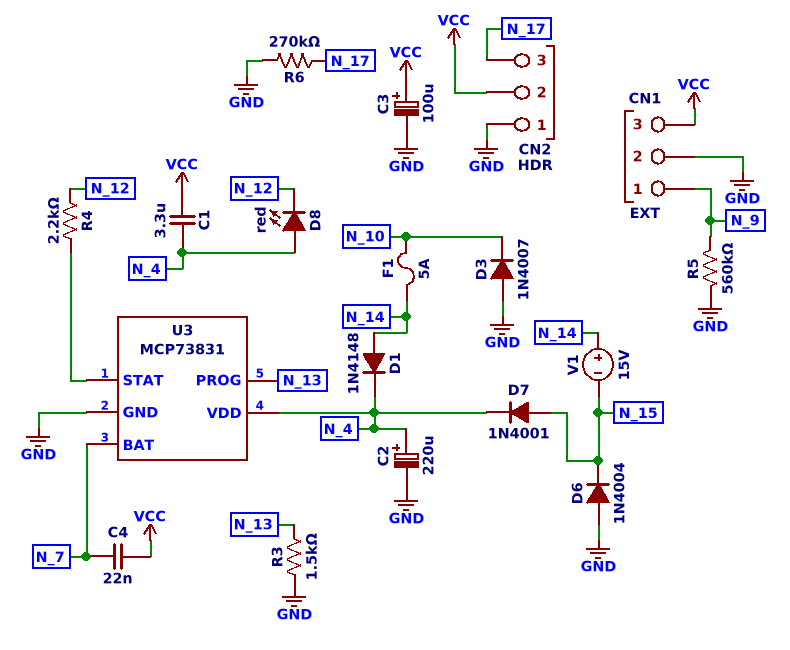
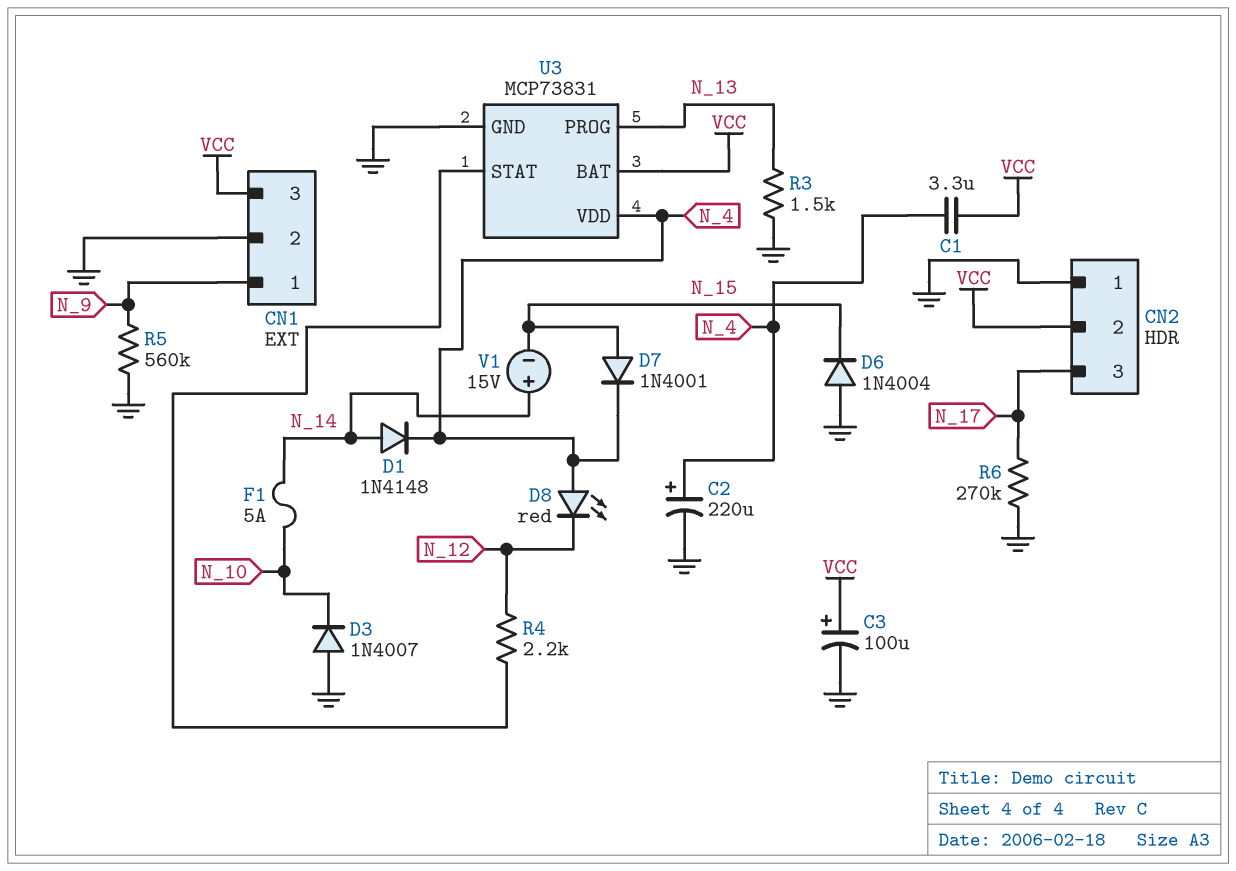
C4: 22nF (N_7, VCC) -> none
U3 pin BAT: N_7 -> VCC

